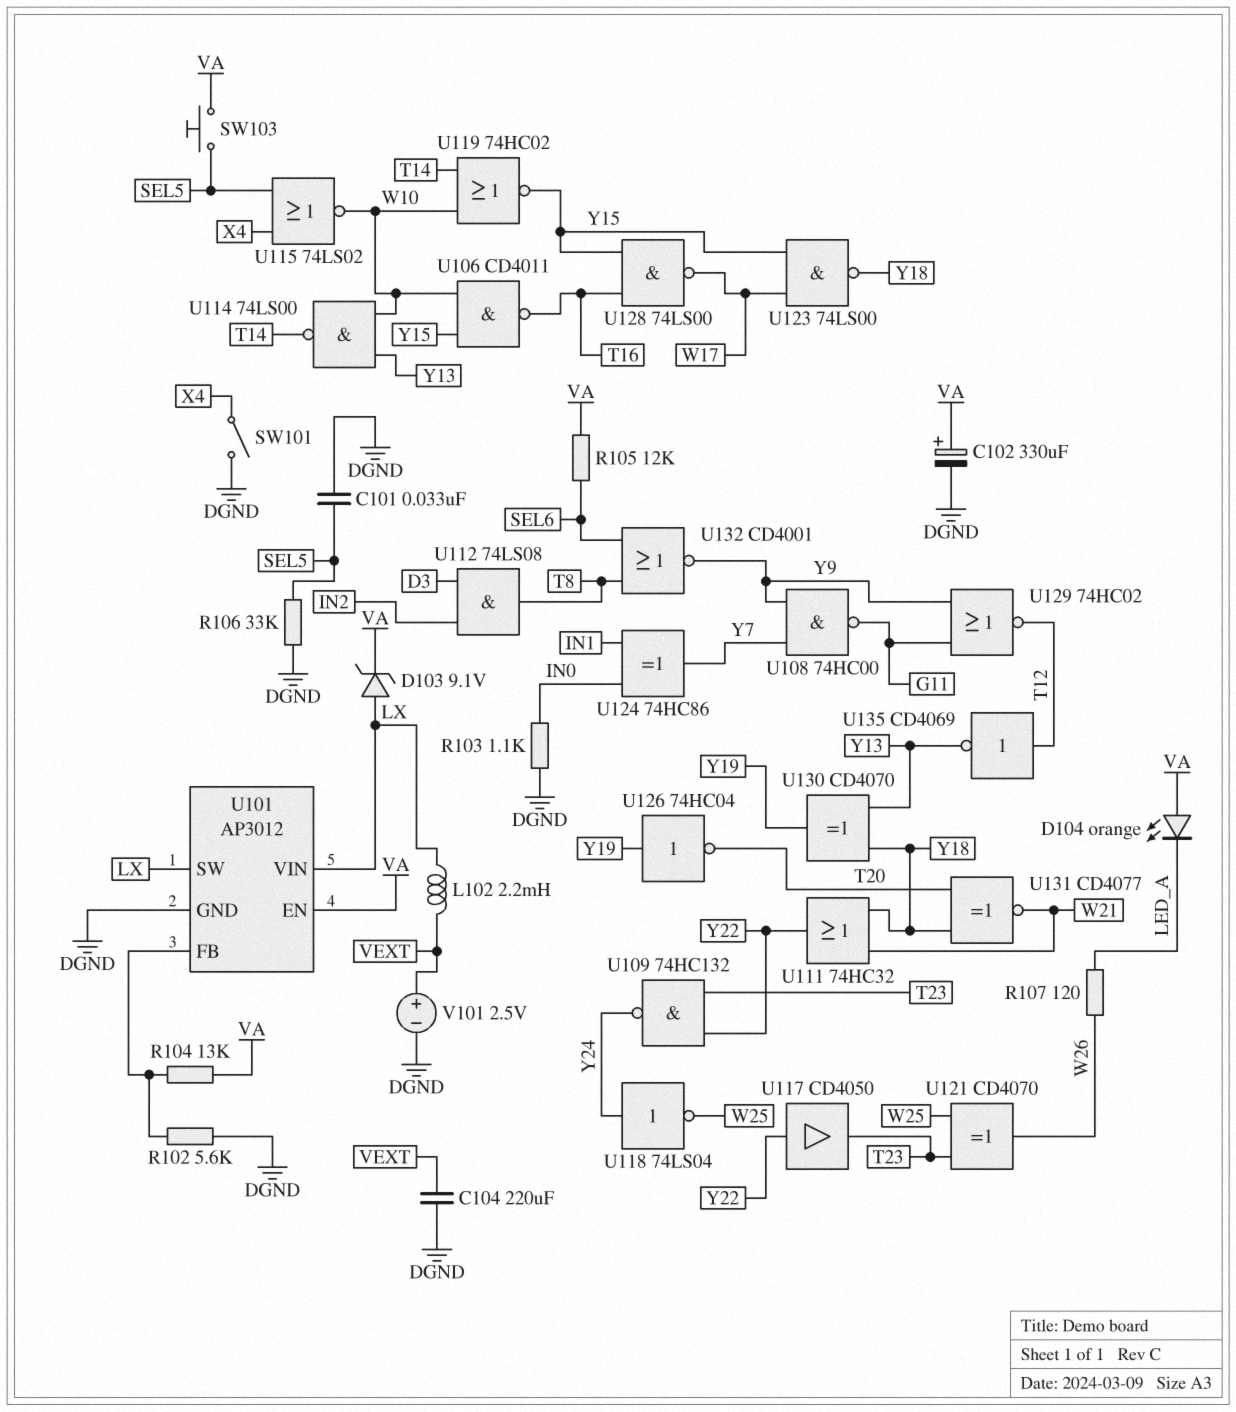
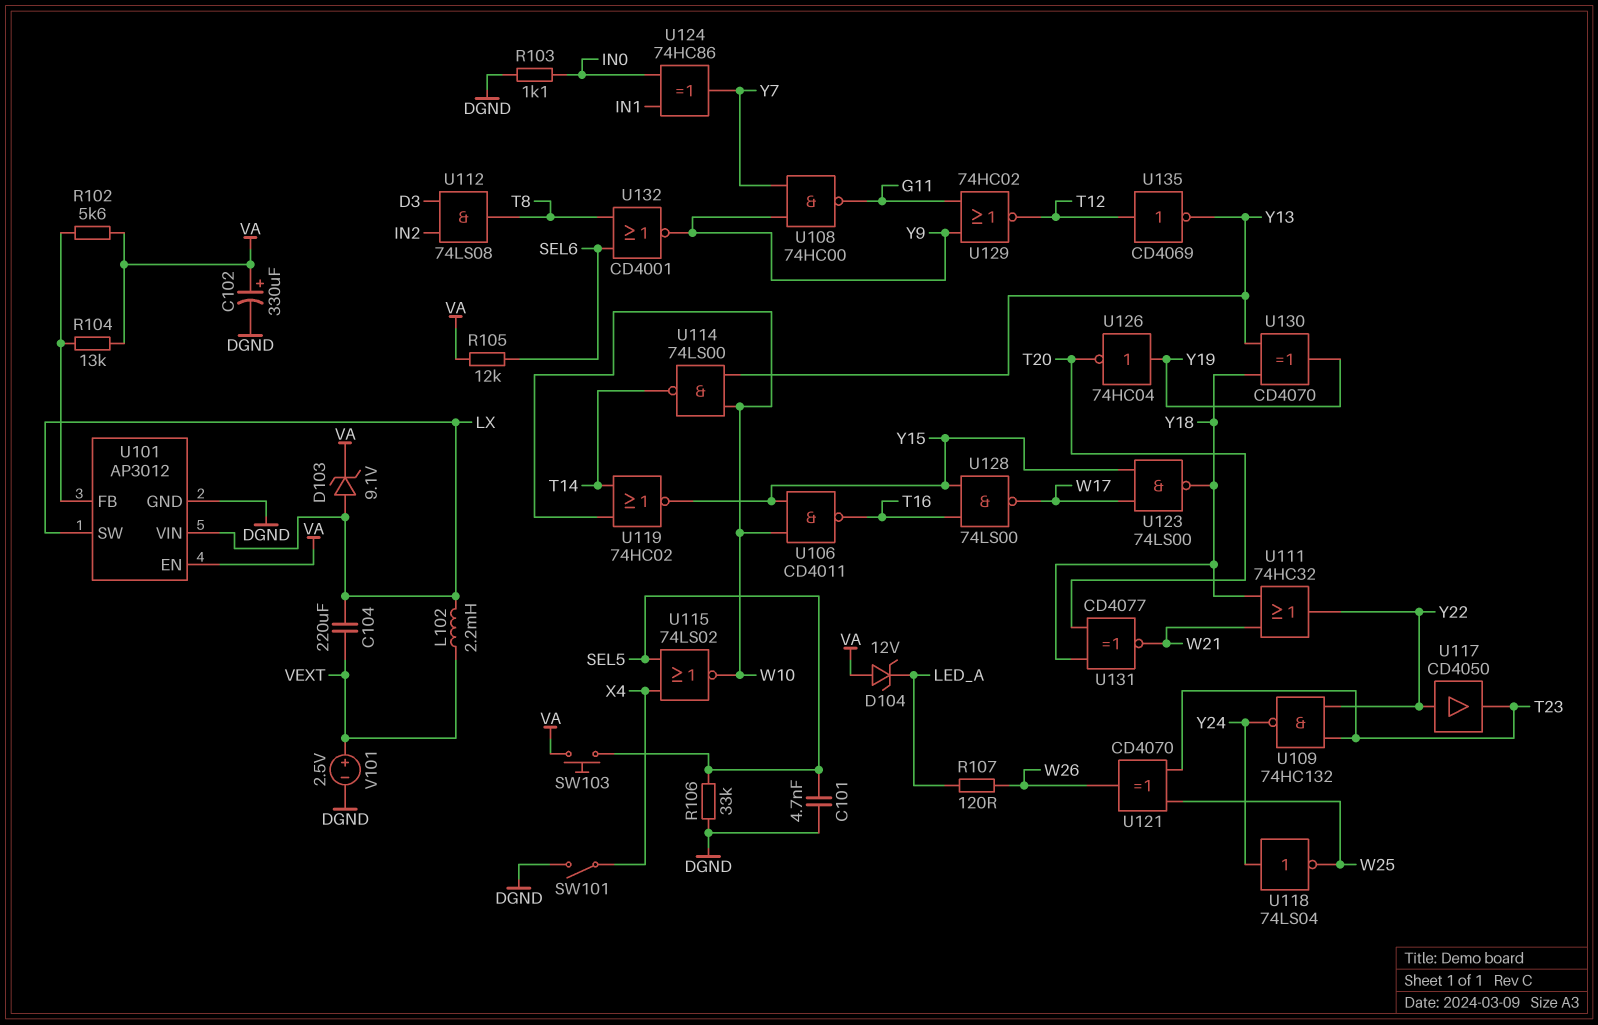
C101: 33nF (DGND, SEL5) -> 4.7nF (DGND, SEL5)
C104: 220uF (DGND, VEXT) -> 220uF (LX, VEXT)
D104: LED orange (A VA, K LED_A) -> zener 12V (A VA, K LED_A)
R102: 5.6k (DGND, U101/FB) -> 5.6k (U101/FB, VA)

